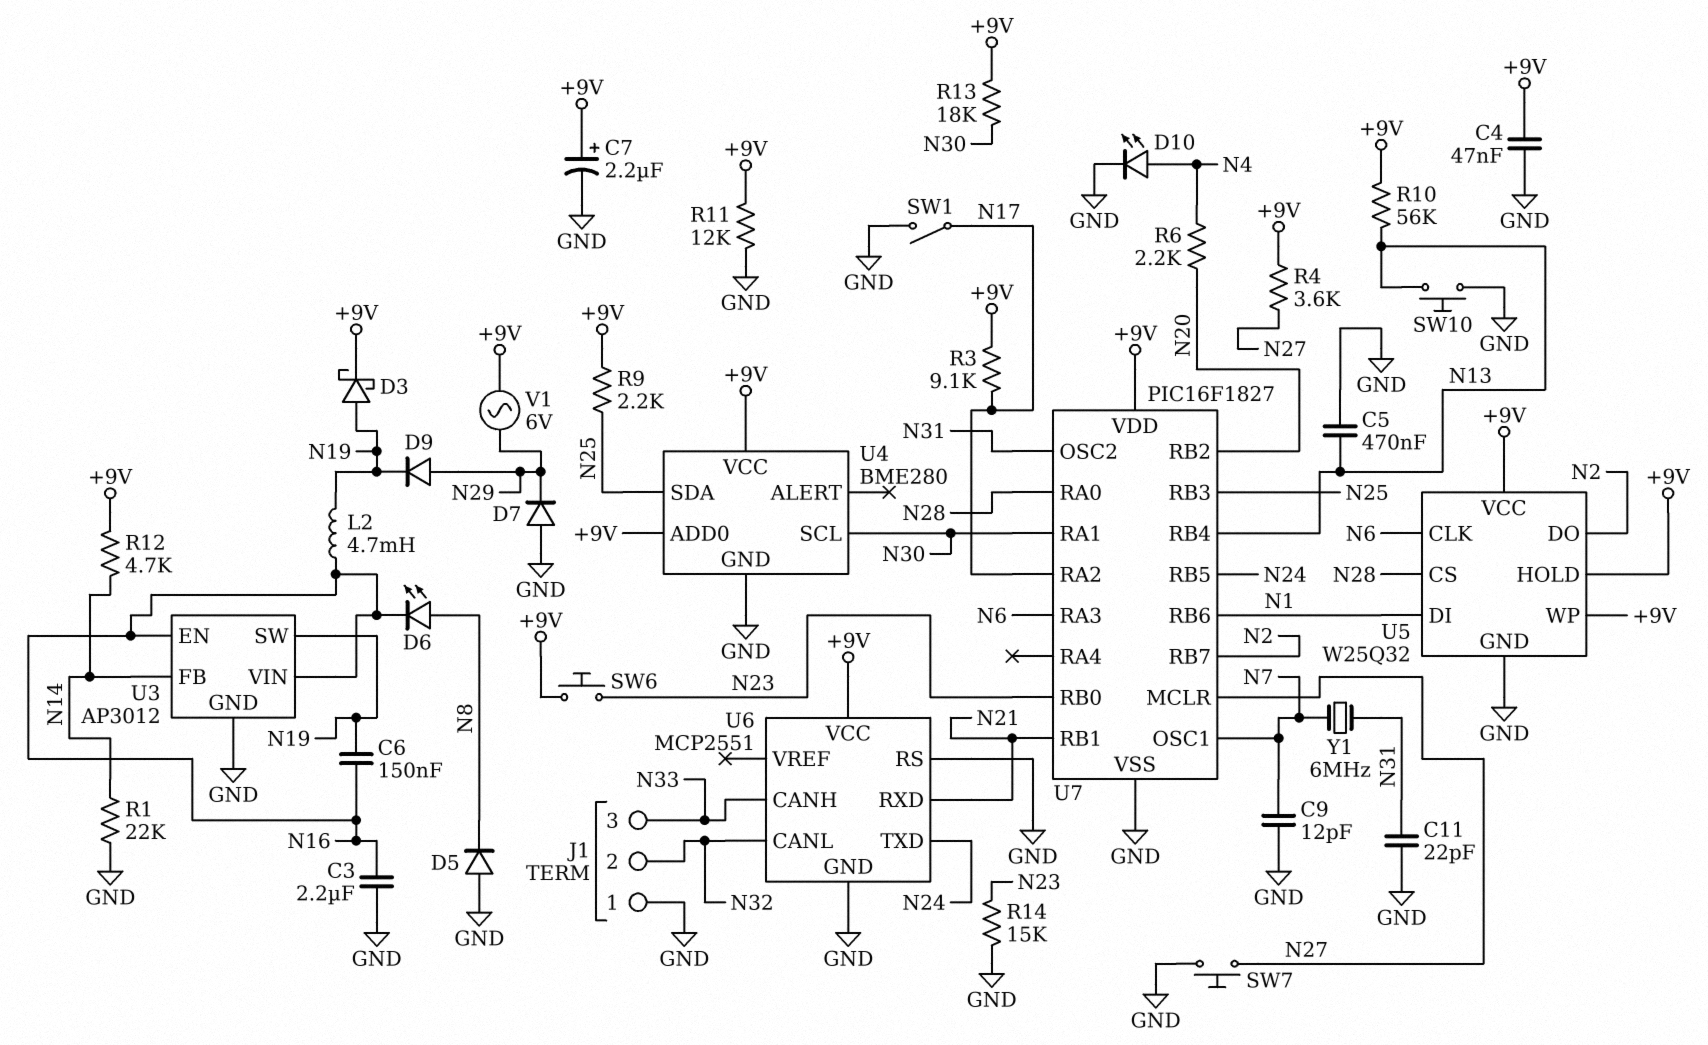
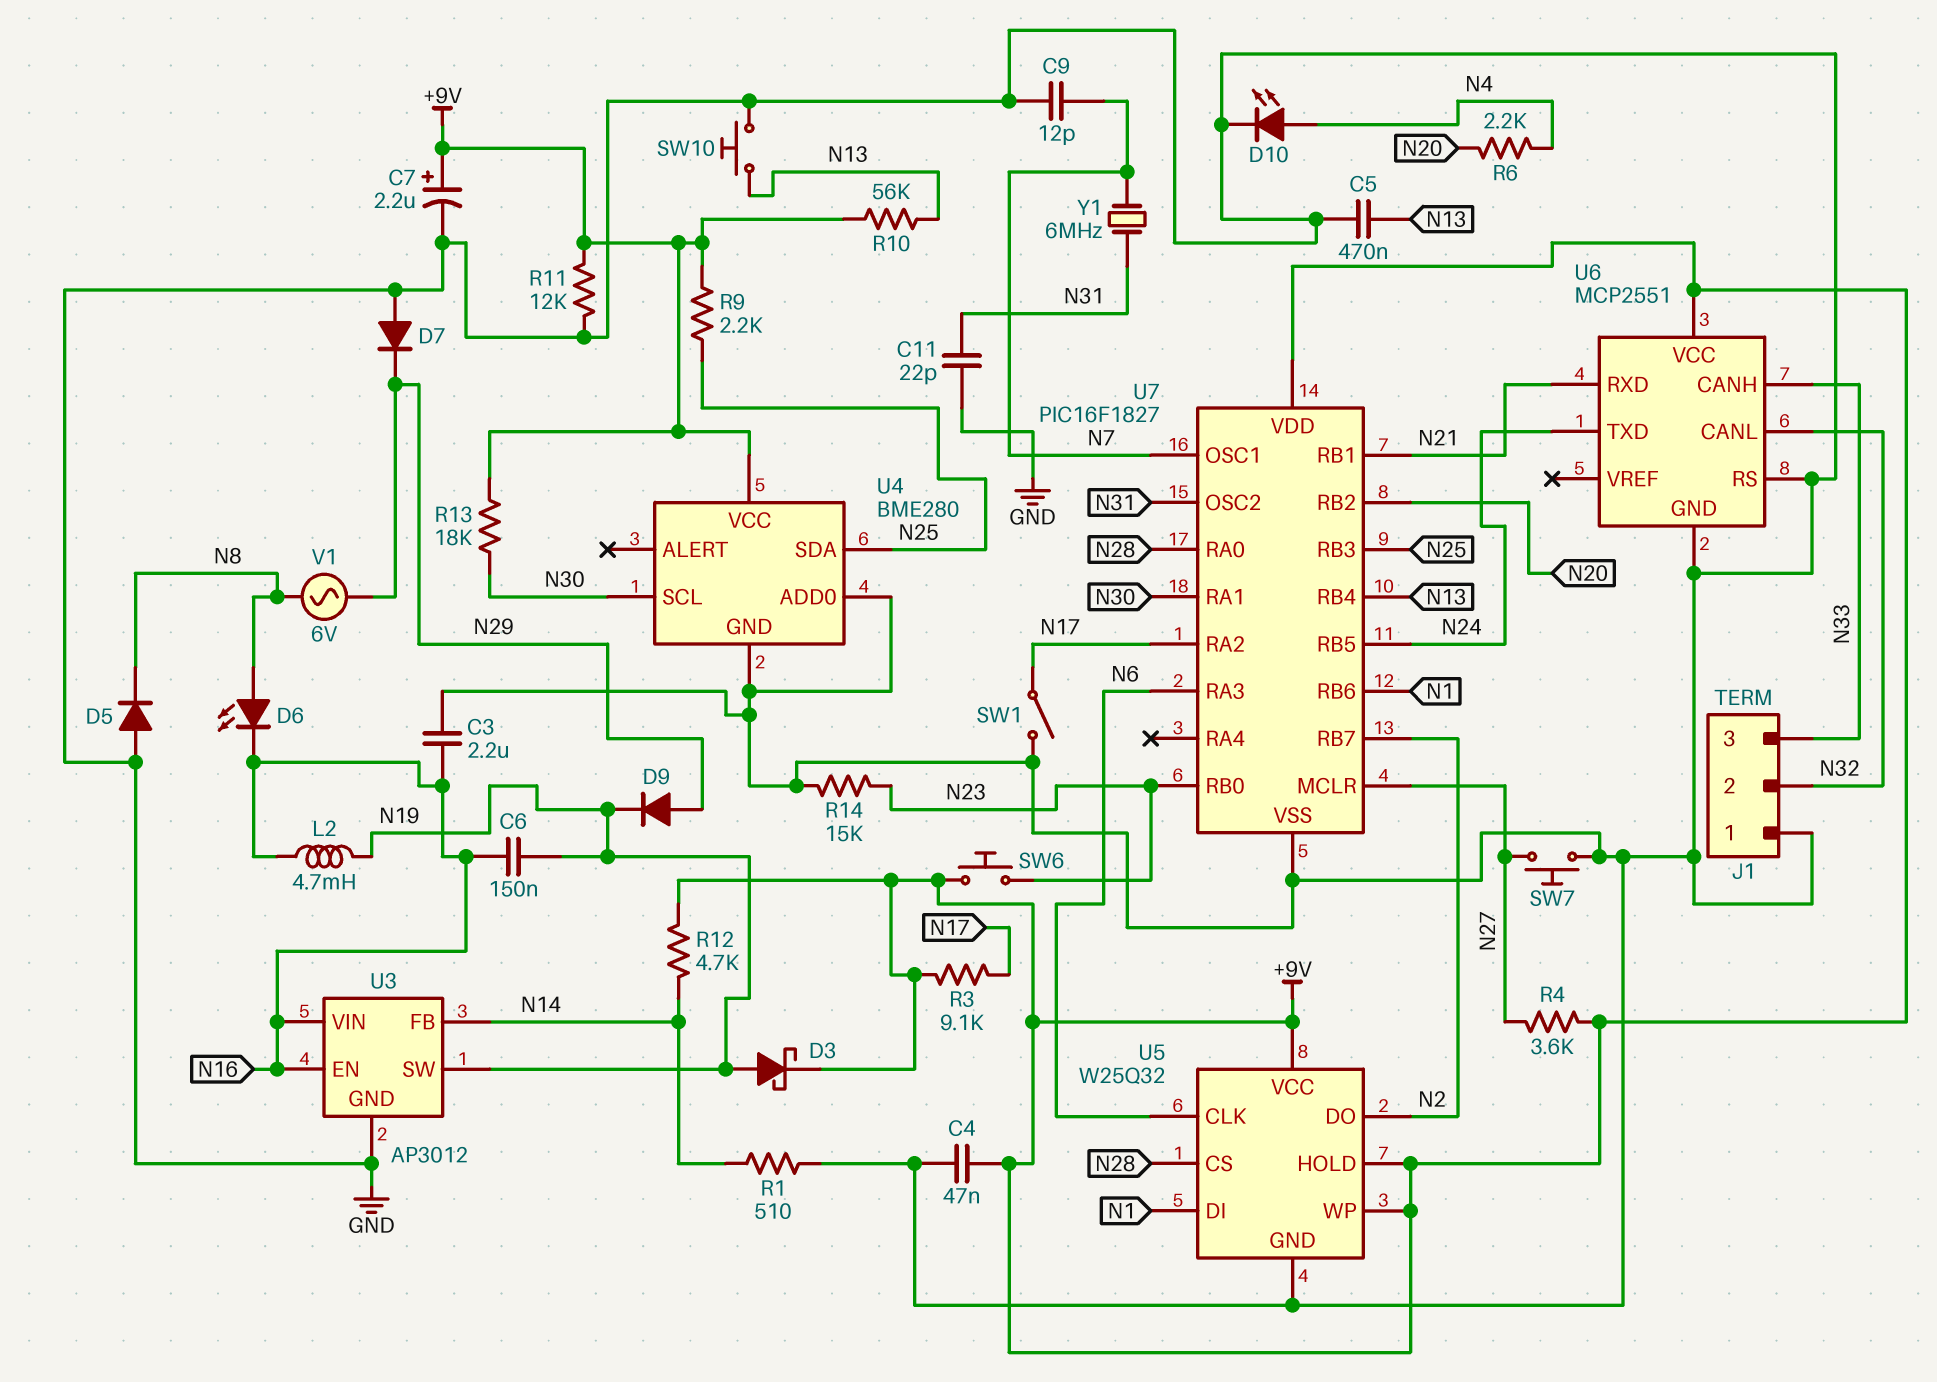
R1: 22k (GND, N14) -> 510 (GND, N14)
U4 pin ADD0: +9V -> GND
V1: AC 6V (+9V, N29) -> AC 6V (N8, N29)

